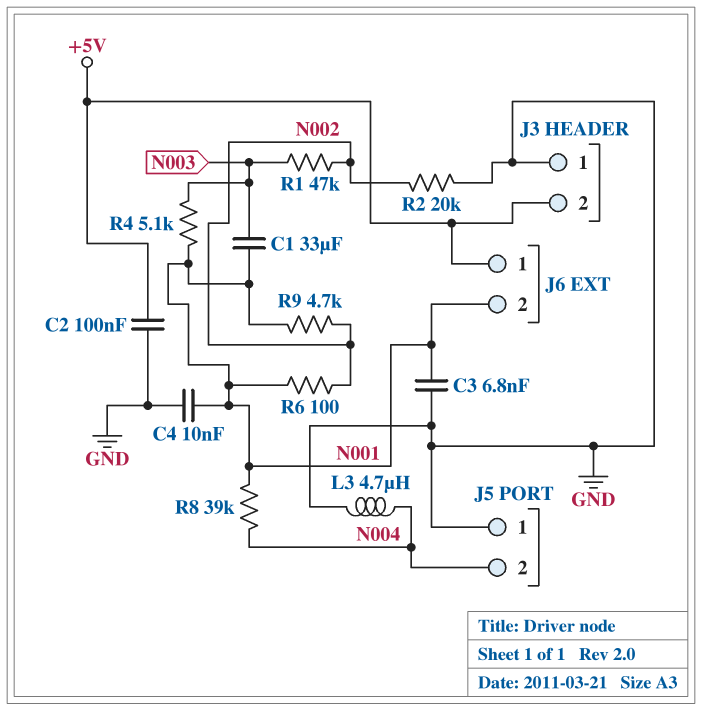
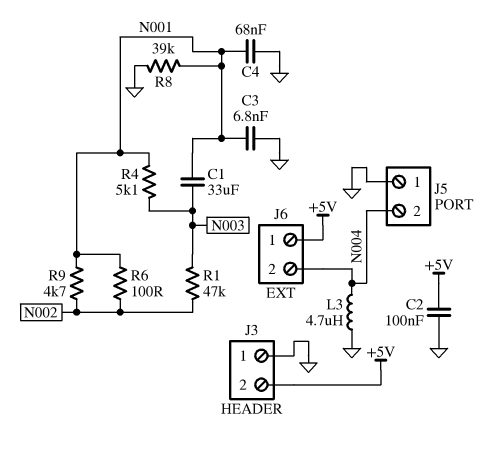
C4: 10nF (GND, N001) -> 68nF (GND, N001)
J6 pin 2: N001 -> N004
R2: 20k (GND, N002) -> none
R8: 39k (N001, N004) -> 39k (GND, N001)

